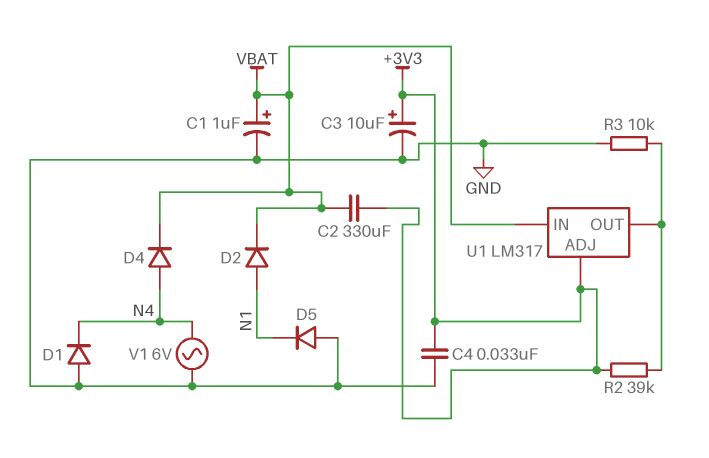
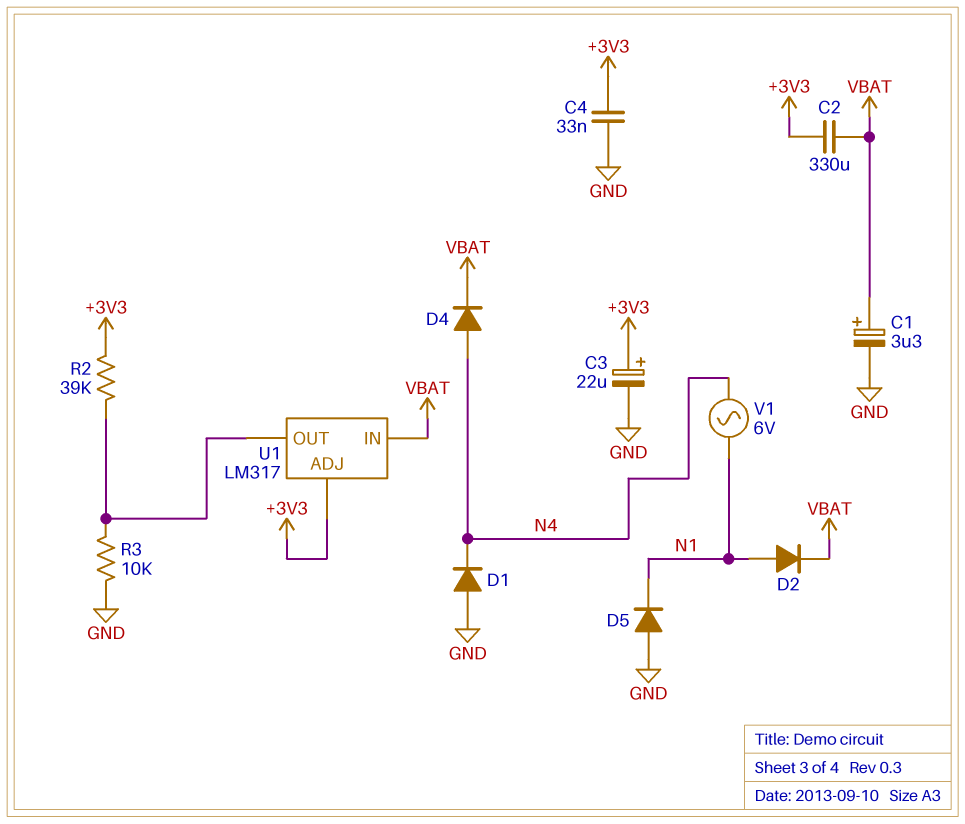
C1: 1uF (plus VBAT, minus GND) -> 3.3uF (plus VBAT, minus GND)
C3: 10uF (plus +3V3, minus GND) -> 22uF (plus +3V3, minus GND)
V1: AC 6V (GND, N4) -> AC 6V (N1, N4)

